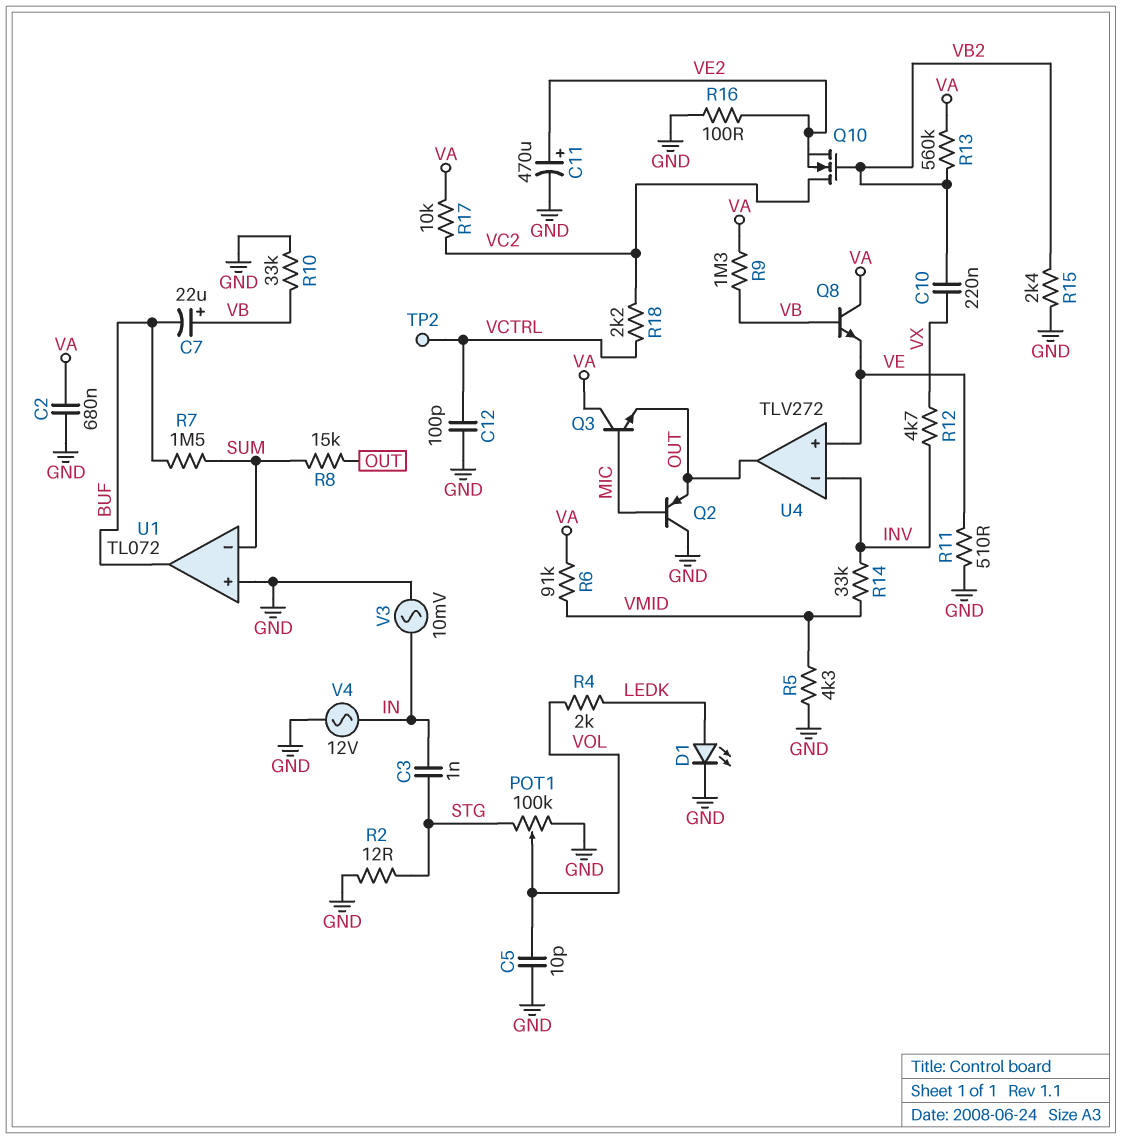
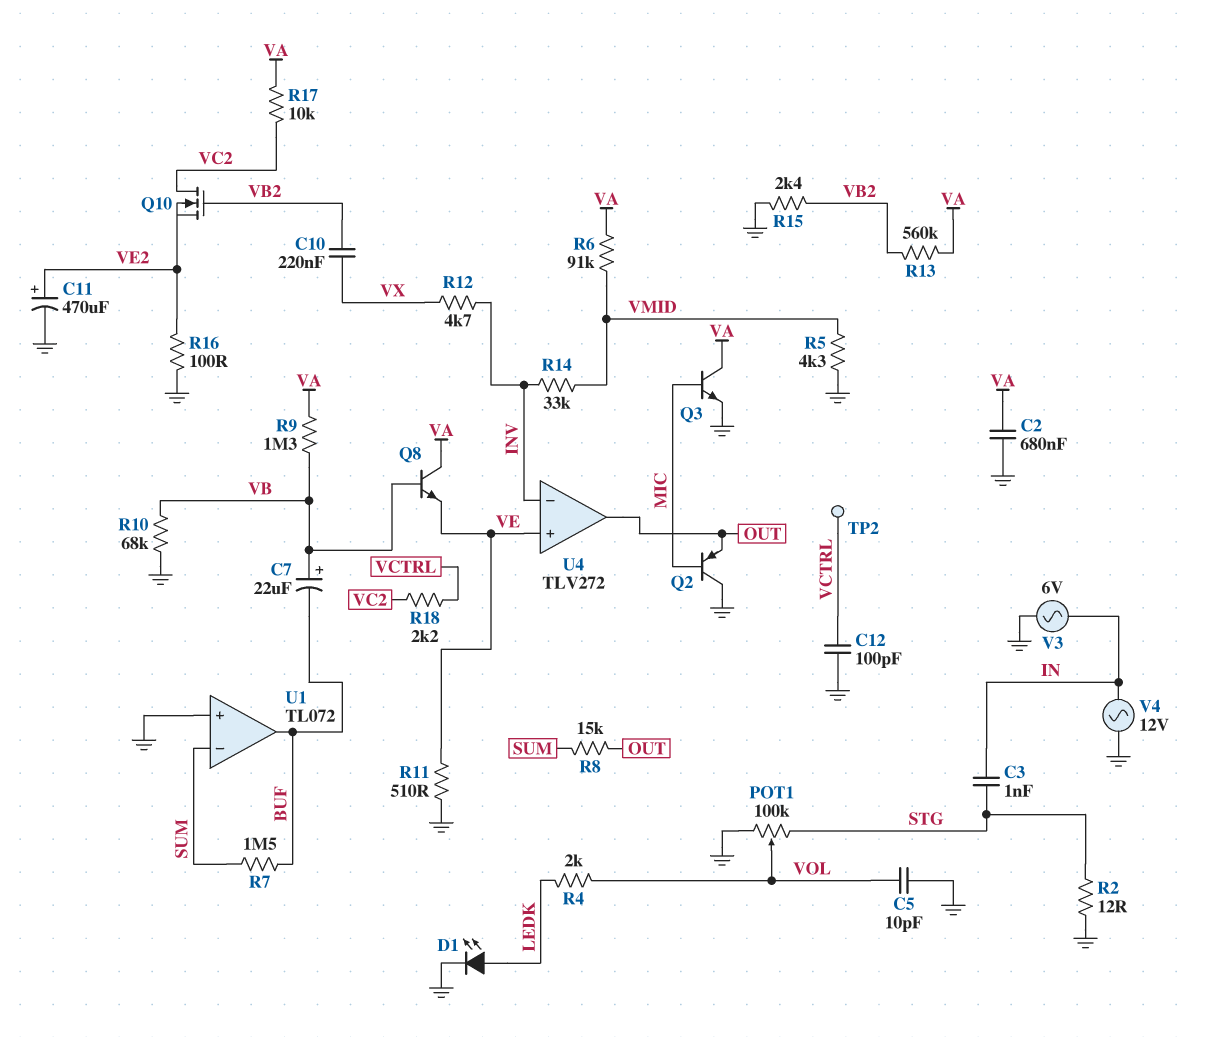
Q3: NPN (B MIC, C VA, E OUT) -> NPN (B MIC, C VA, E GND)
R10: 33k (GND, VB) -> 68k (GND, VB)
V3: AC 10mV (GND, IN) -> AC 6V (GND, IN)

